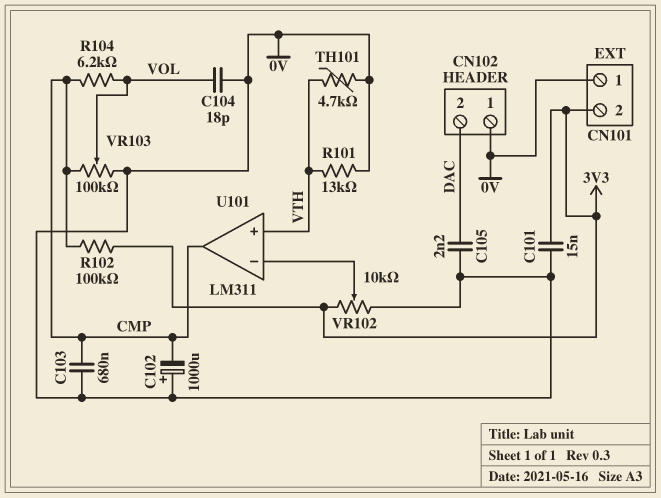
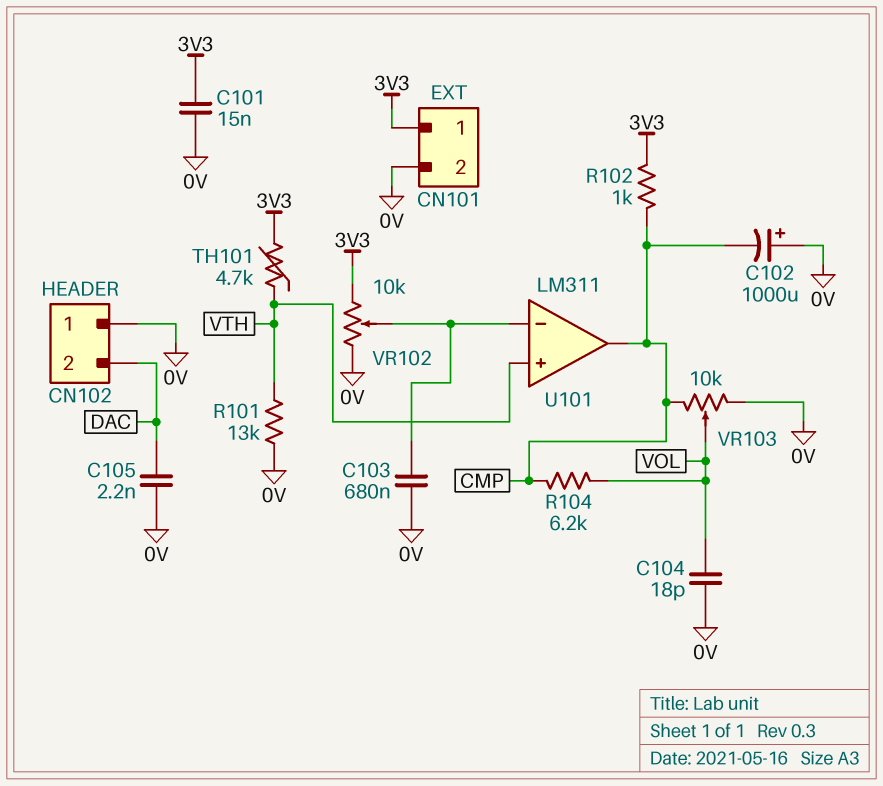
C103: 680nF (0V, CMP) -> 680nF (0V, U101/in-)
CN101 pin 1: 0V -> 3V3
CN101 pin 2: 3V3 -> 0V
R102: 100k (3V3, CMP) -> 1k (3V3, CMP)
TH101: 4.7k (0V, VTH) -> 4.7k (3V3, VTH)
VR103: 100k (0V, CMP, wiper VOL) -> 10k (0V, CMP, wiper VOL)

